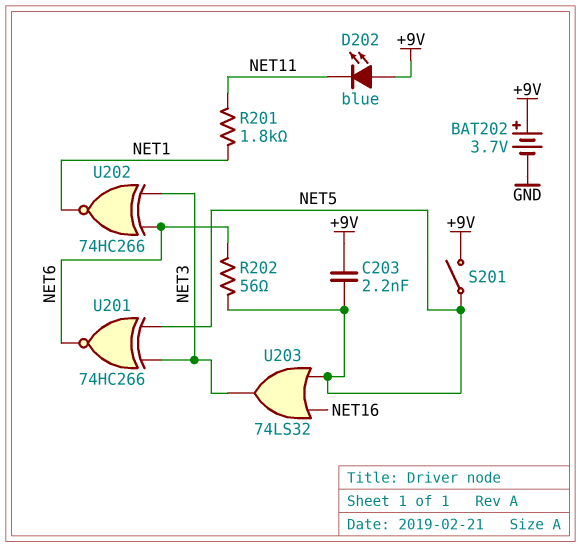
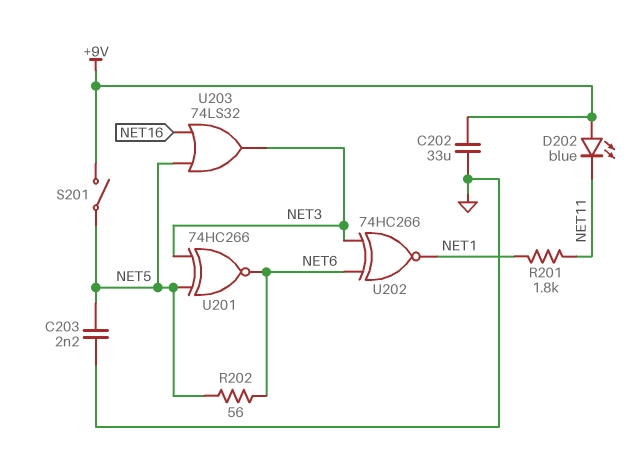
BAT202: 3.7V (plus +9V, minus GND) -> none
C202: none -> 33uF (+9V, GND)
C203: 2.2nF (+9V, NET5) -> 2.2nF (GND, NET5)

